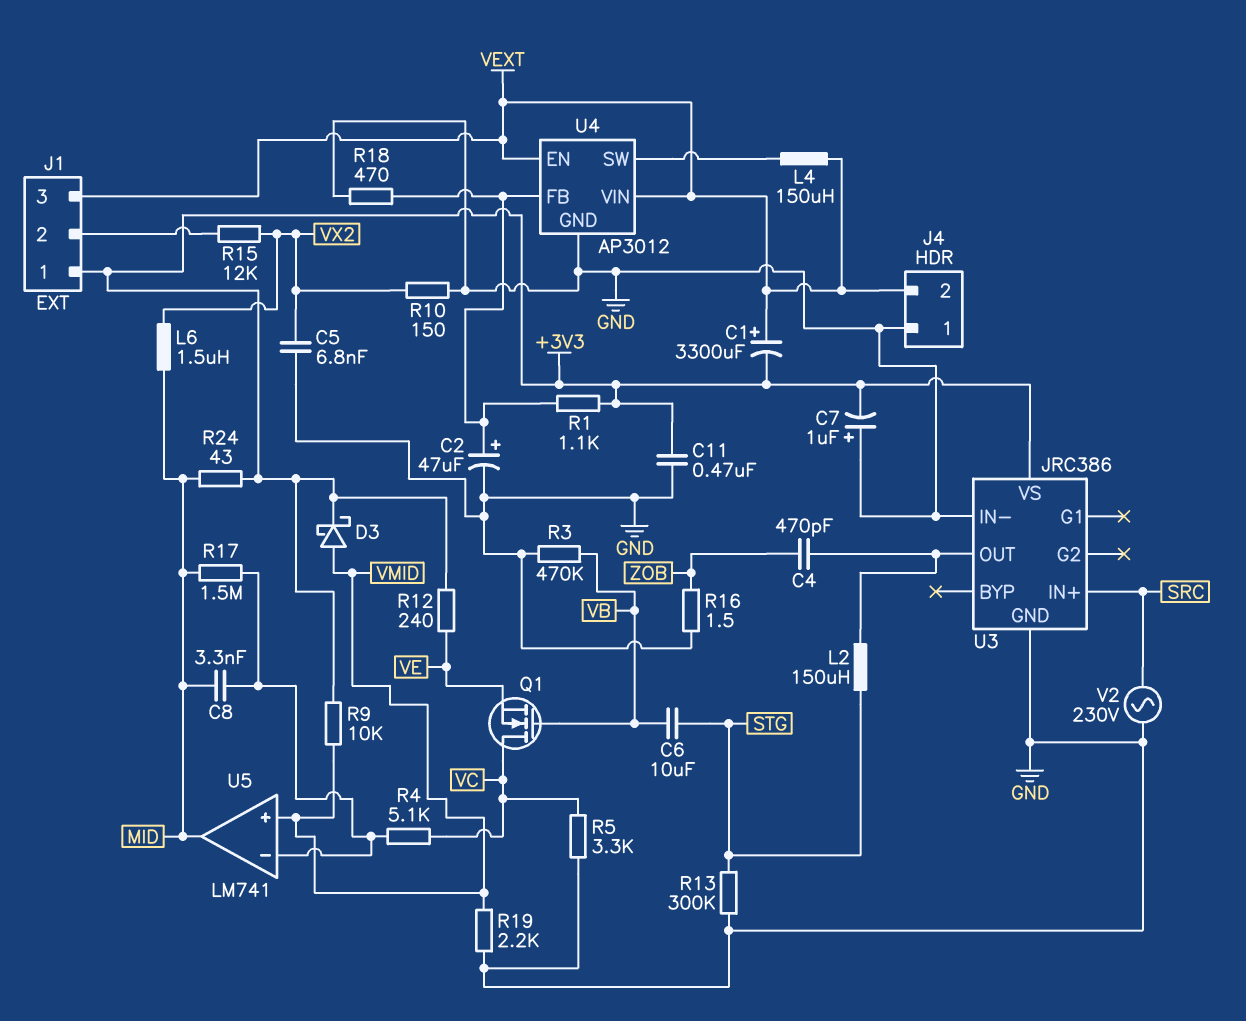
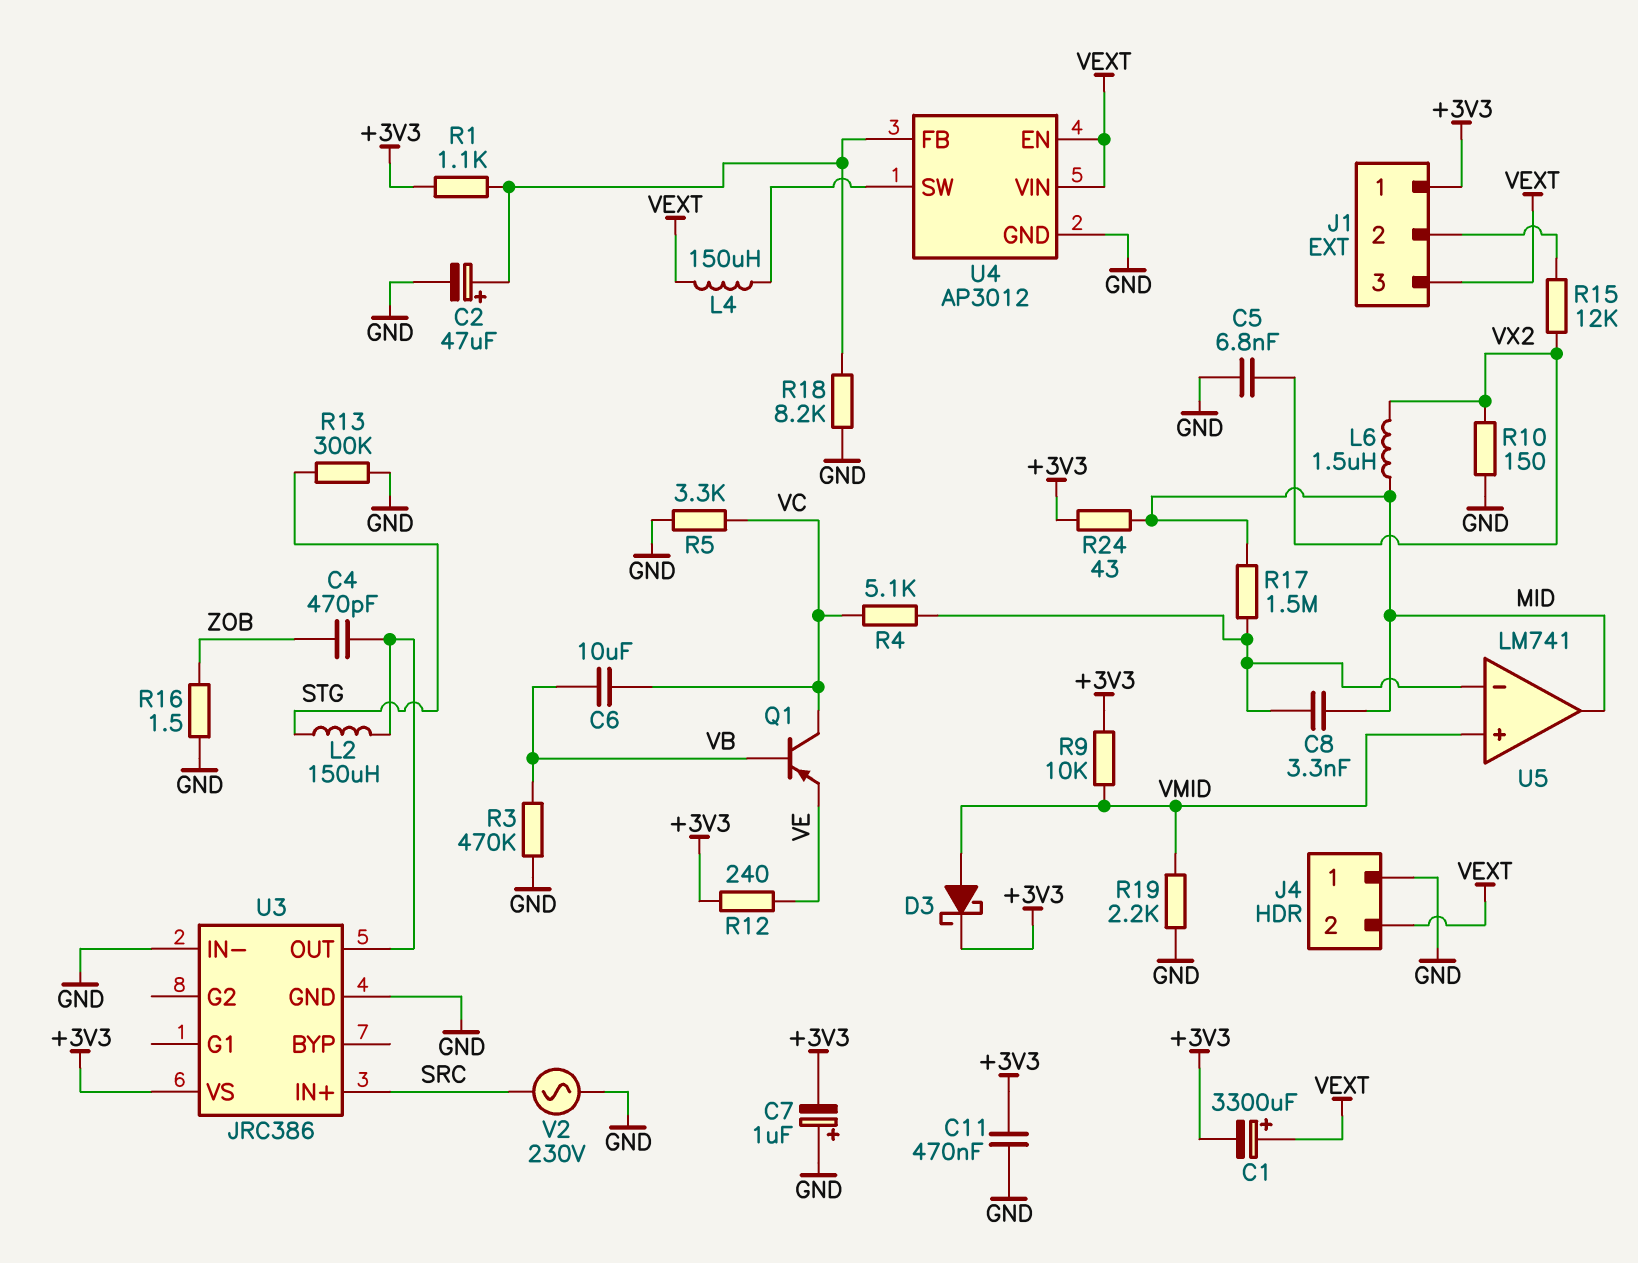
C6: 10uF (STG, VB) -> 10uF (VB, VC)
Q1: NMOS (G VB, D VC, S VE) -> PNP (B VB, C VC, E VE)
R18: 470 (GND, U4/FB) -> 8.2k (GND, U4/FB)

